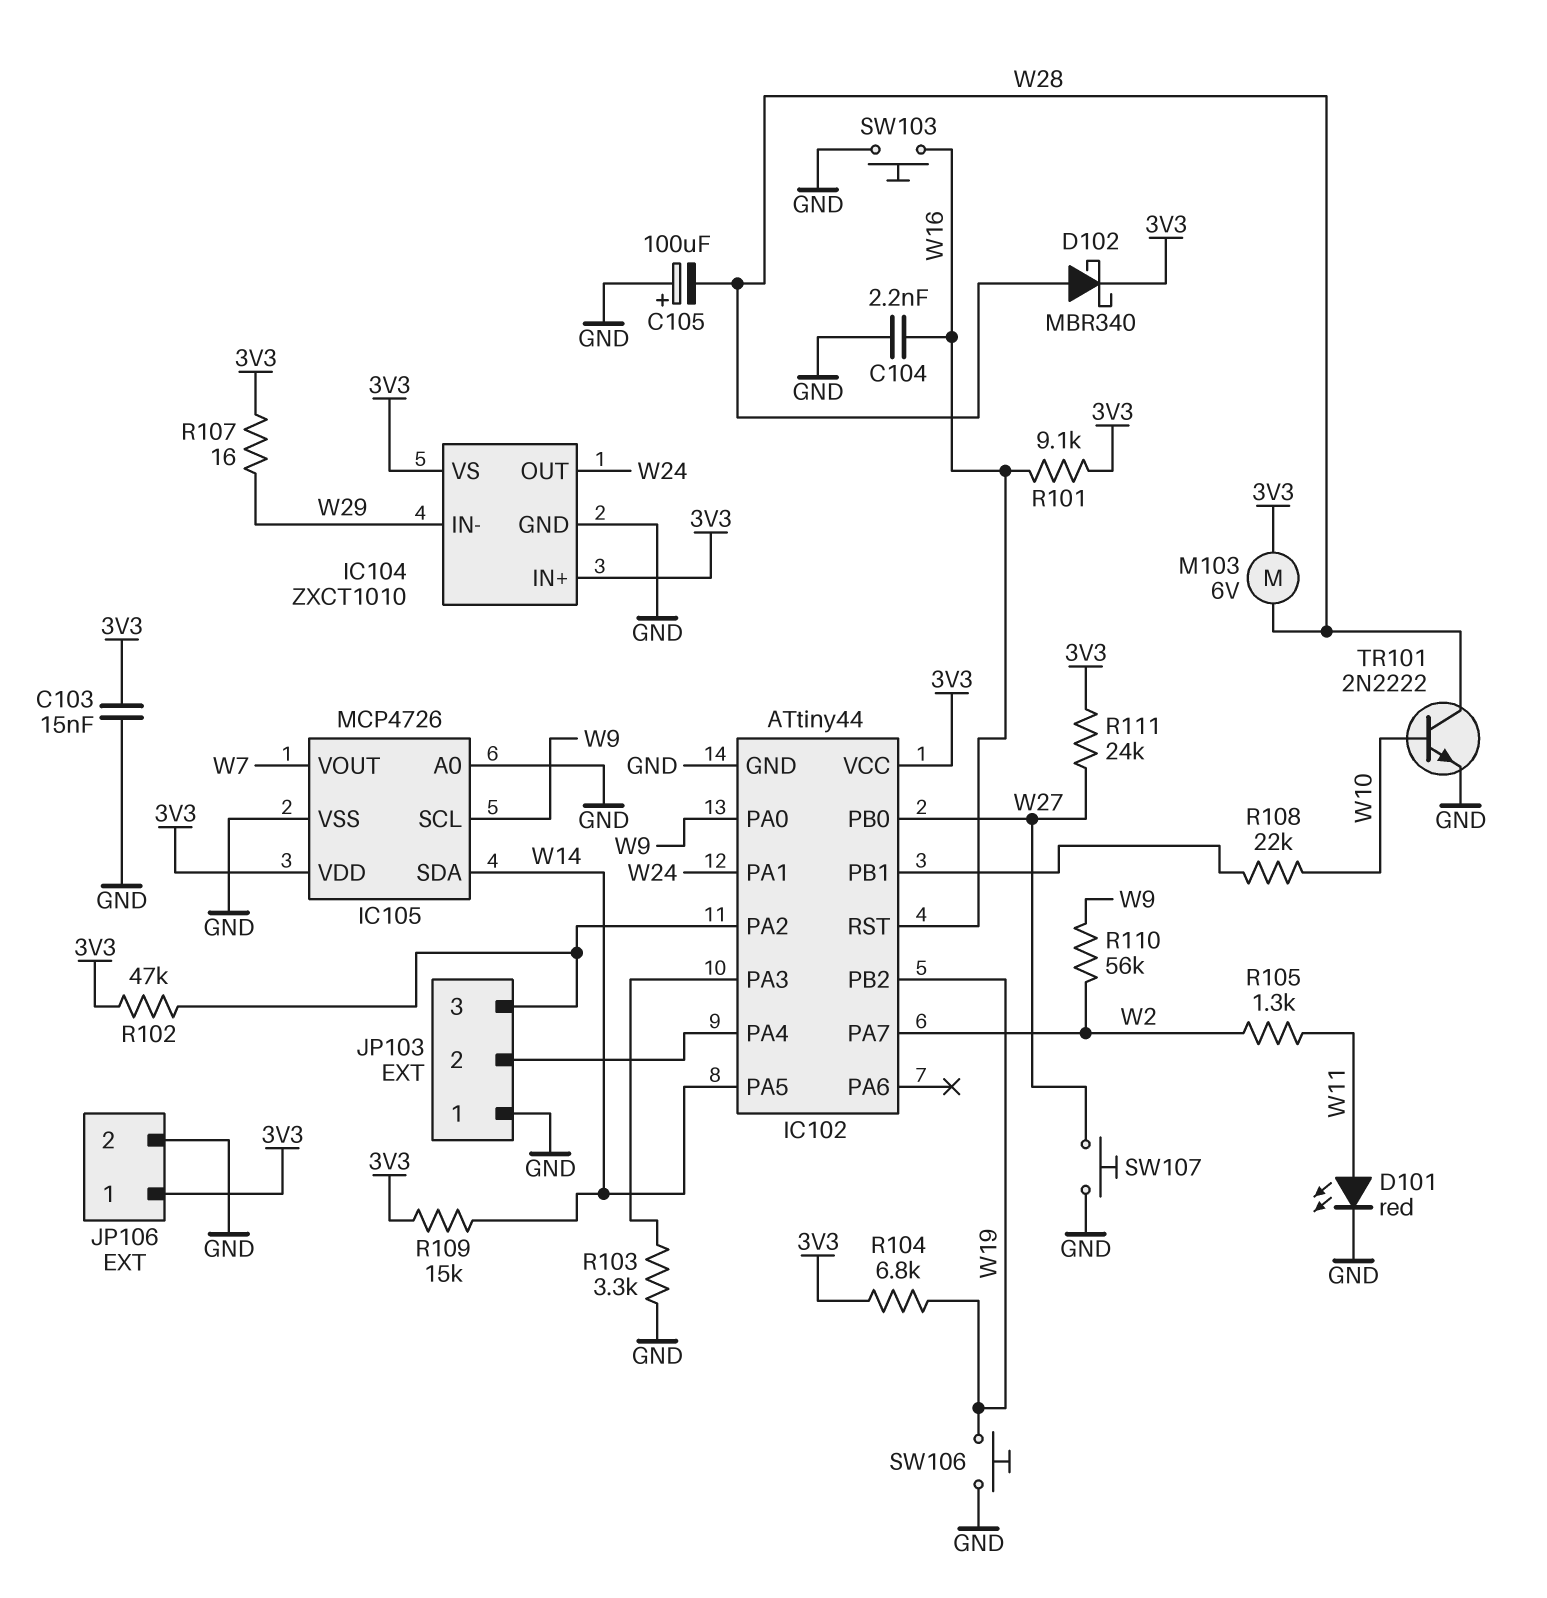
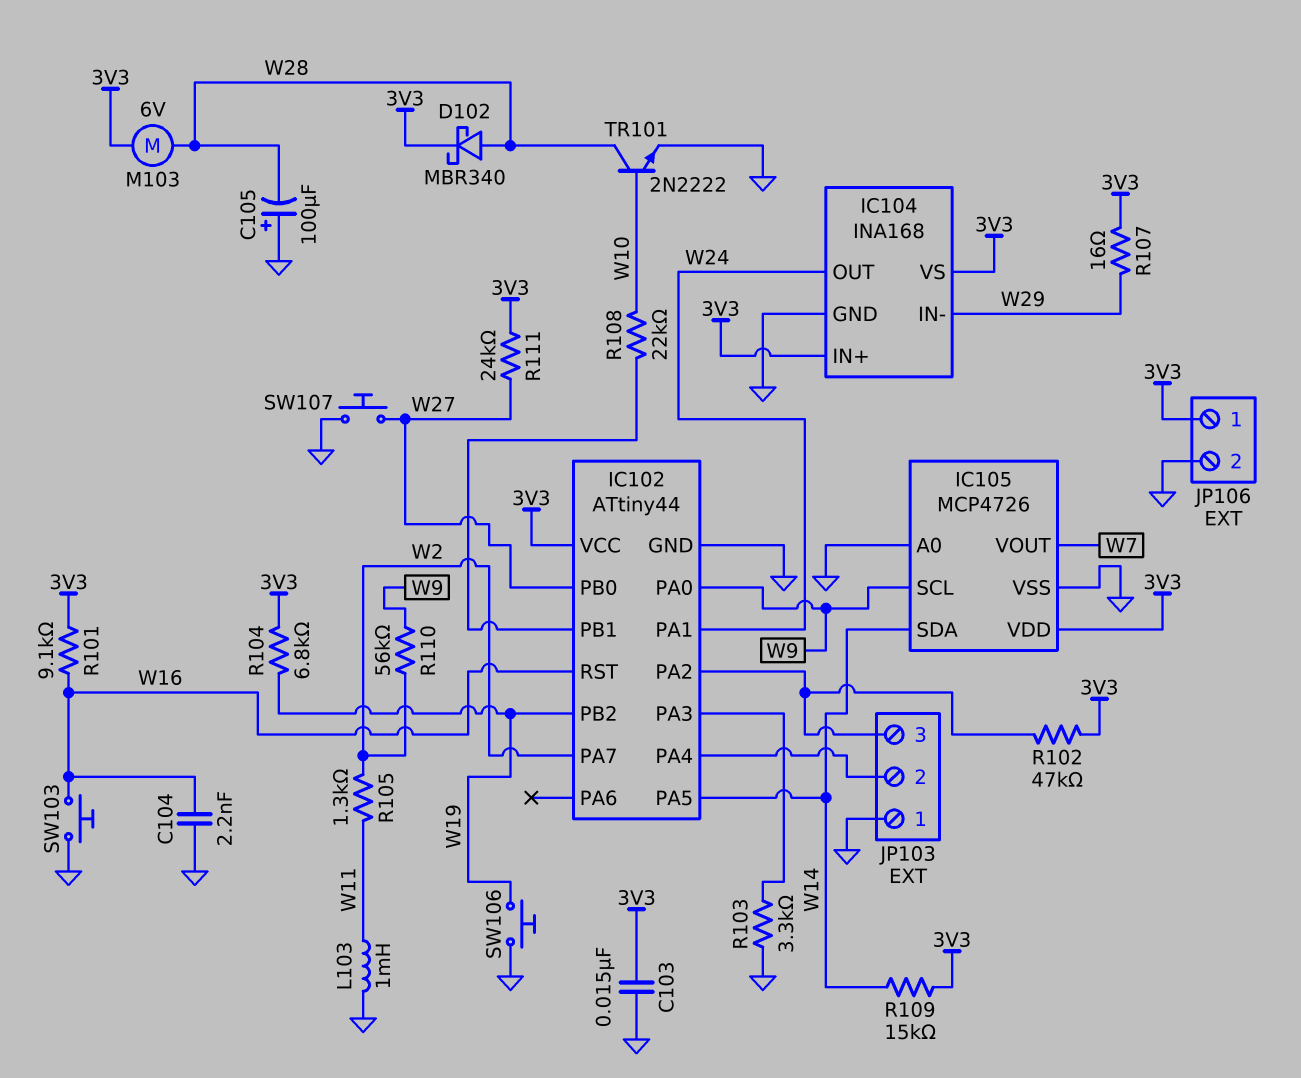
D101: LED red (A W11, K GND) -> none
IC104: ZXCT1010 -> INA168
L103: none -> 1mH (GND, W11)

